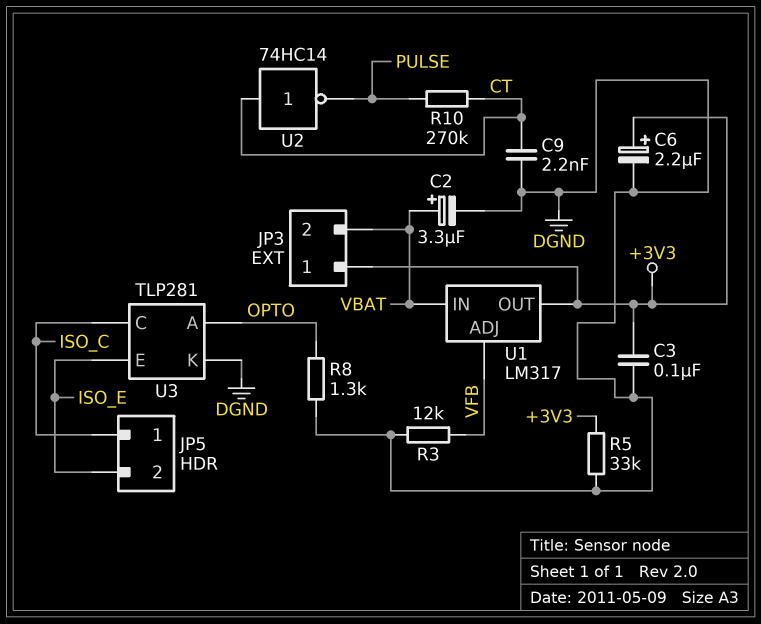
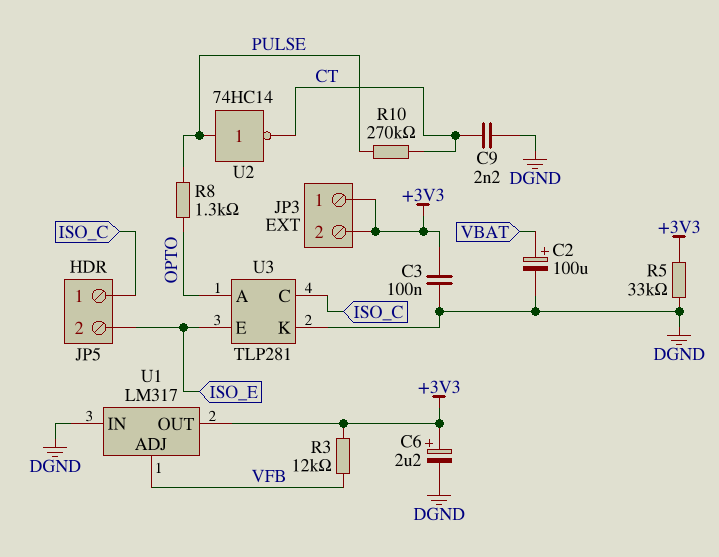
C2: 3.3uF (plus VBAT, minus DGND) -> 100uF (plus VBAT, minus DGND)
JP3 pin 2: VBAT -> +3V3
R3: 12k (DGND, VFB) -> 12k (+3V3, VFB)
R8: 1.3k (DGND, OPTO) -> 1.3k (OPTO, PULSE)
U1 pin IN: VBAT -> DGND
U2: NOT 74HC14 (in CT, out PULSE) -> NOT 74HC14 (in PULSE, out CT)

